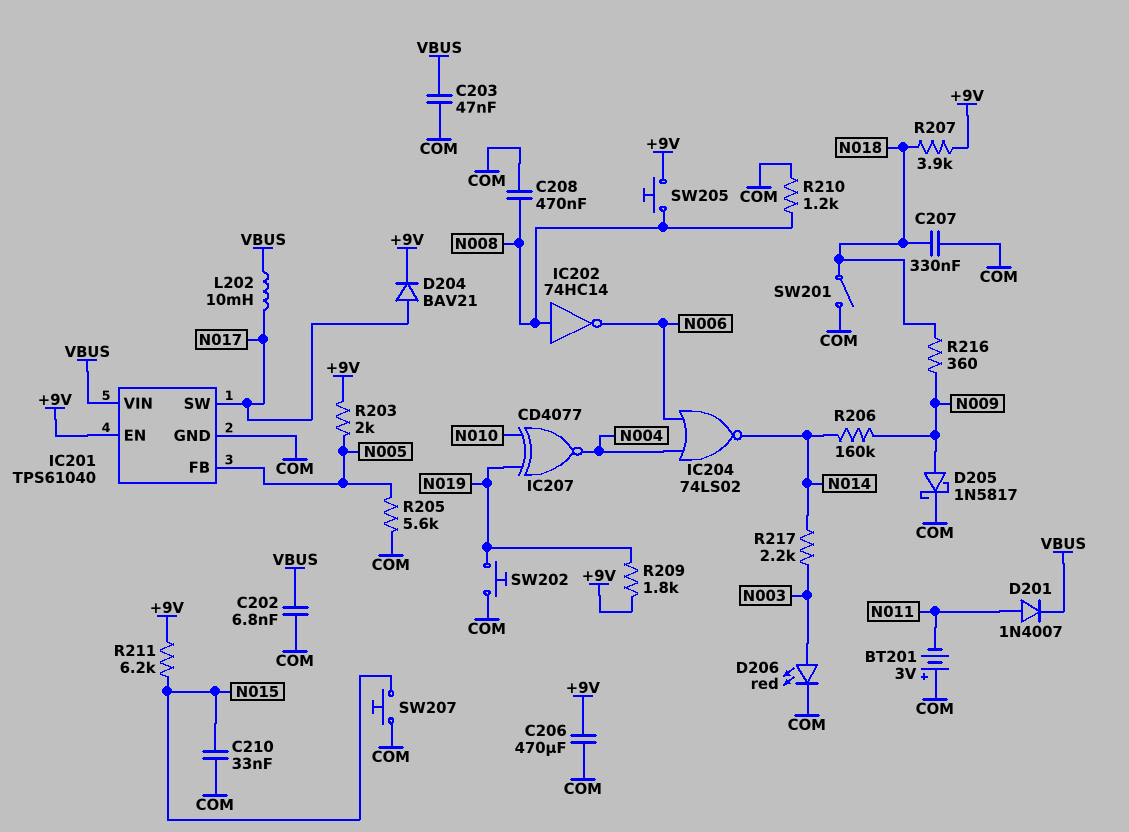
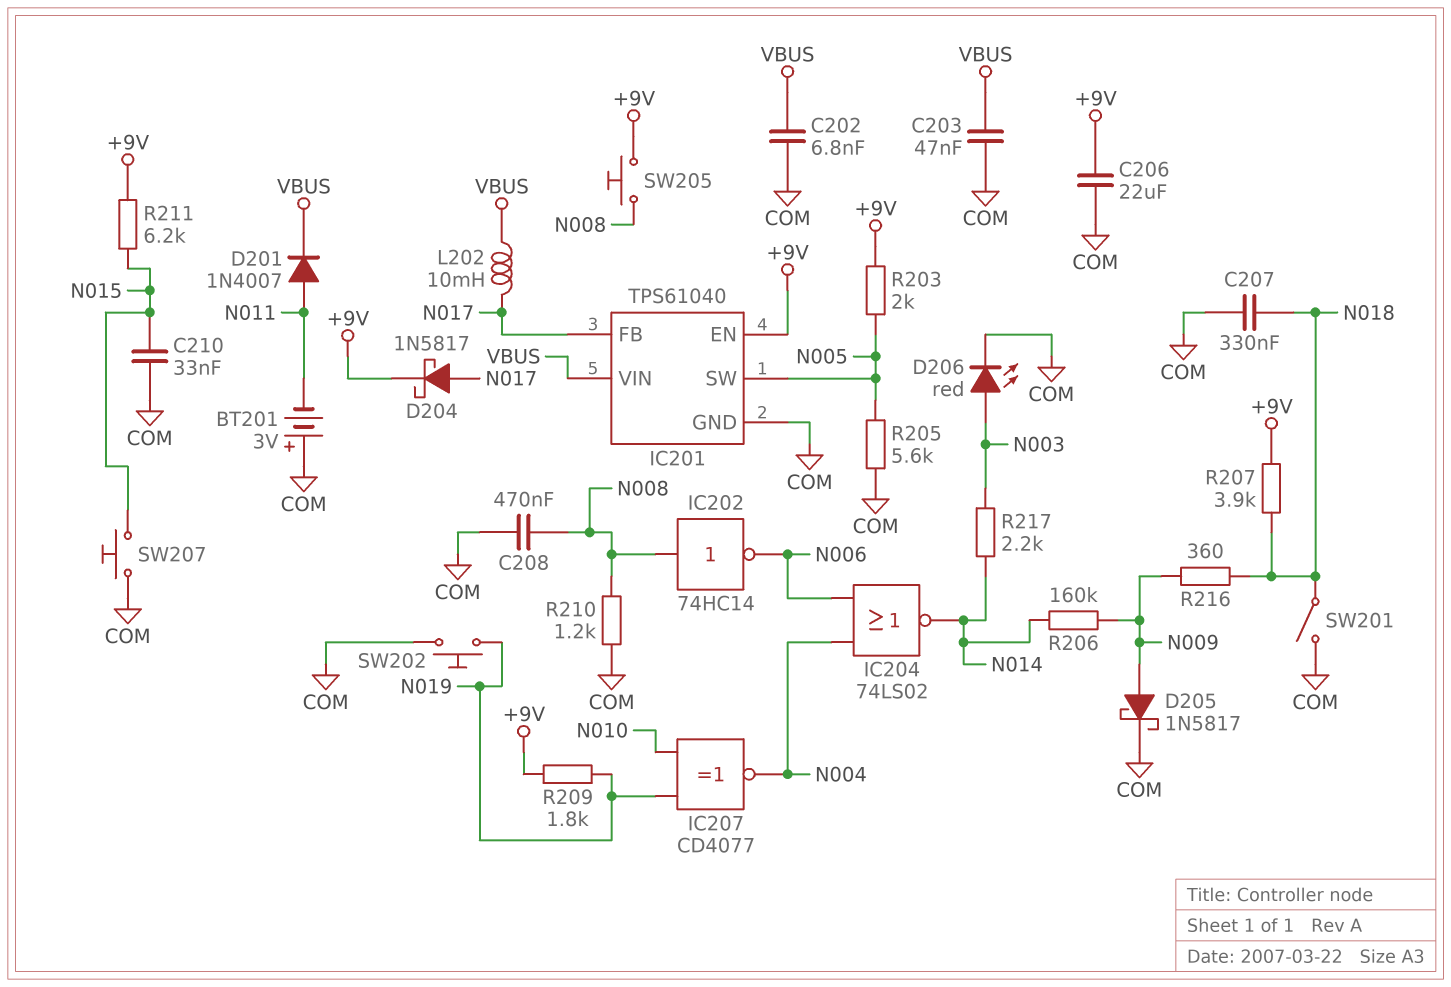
C206: 470uF (+9V, COM) -> 22uF (+9V, COM)
D204: diode BAV21 (A N017, K +9V) -> schottky 1N5817 (A N017, K +9V)
IC201 pin FB: N005 -> N017
IC201 pin SW: N017 -> N005

